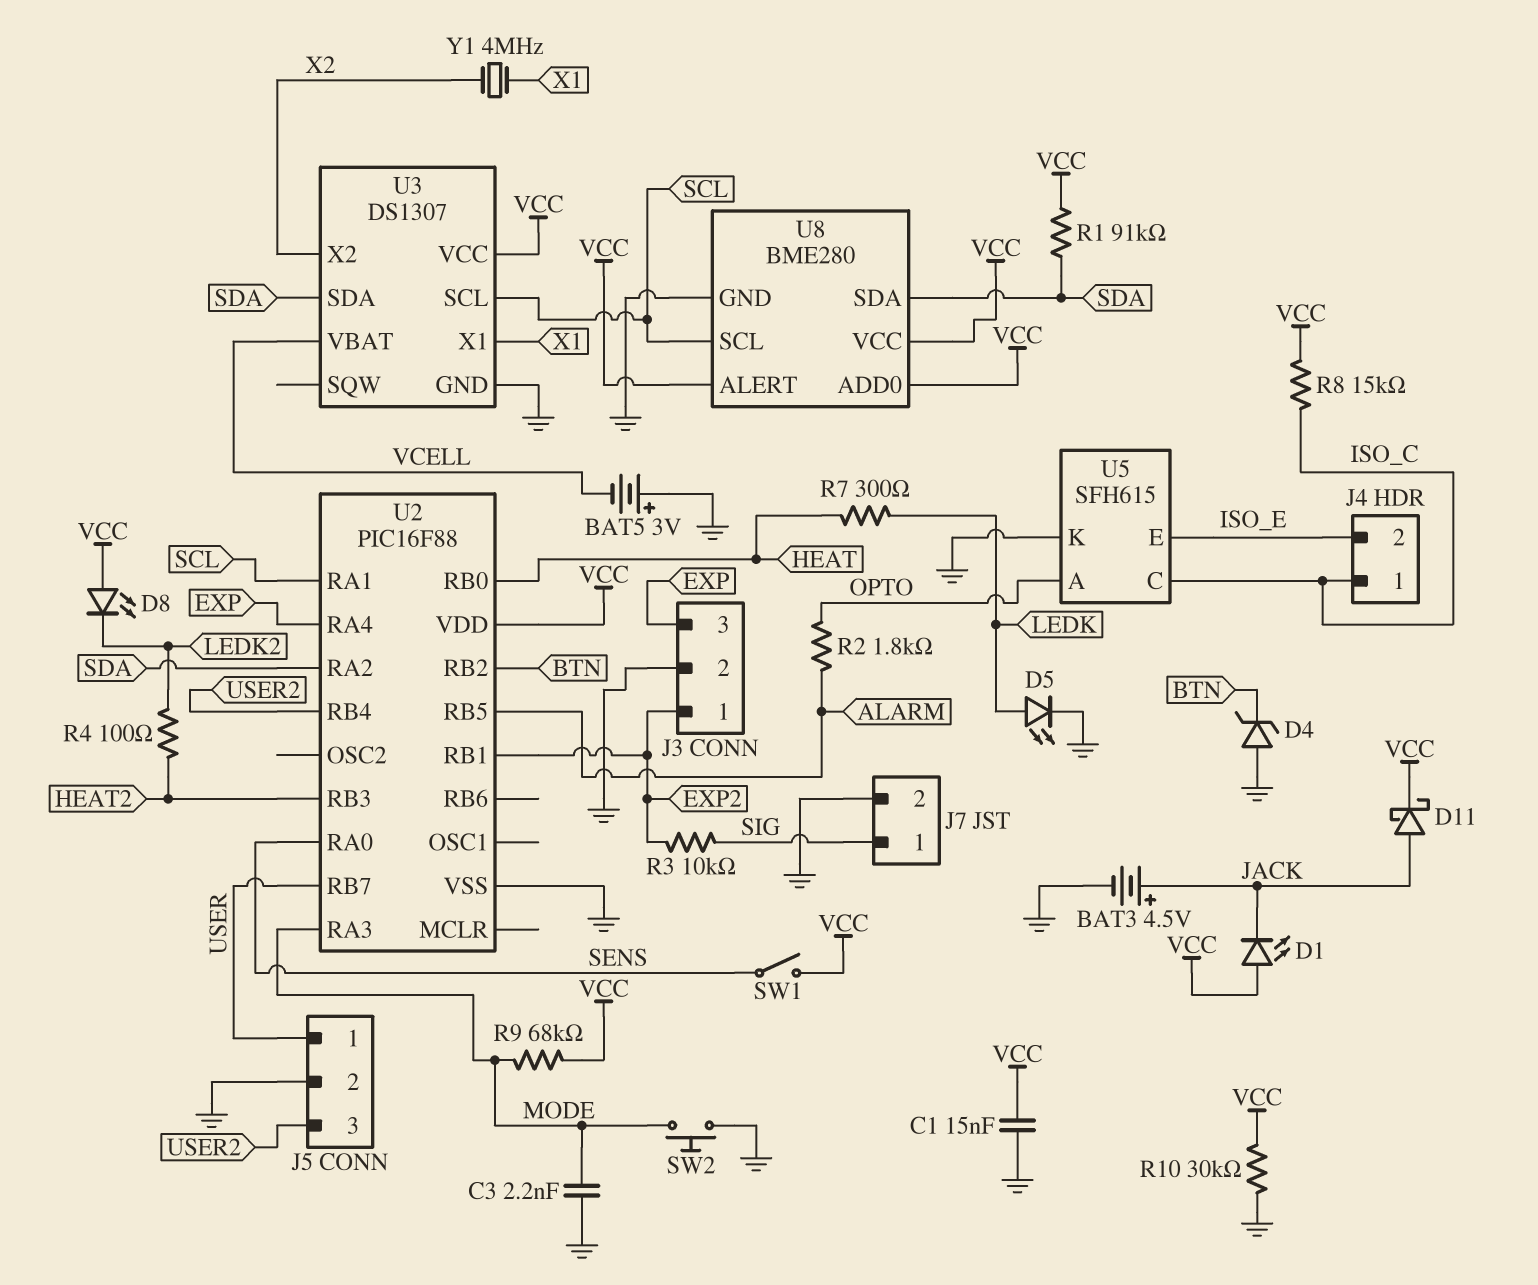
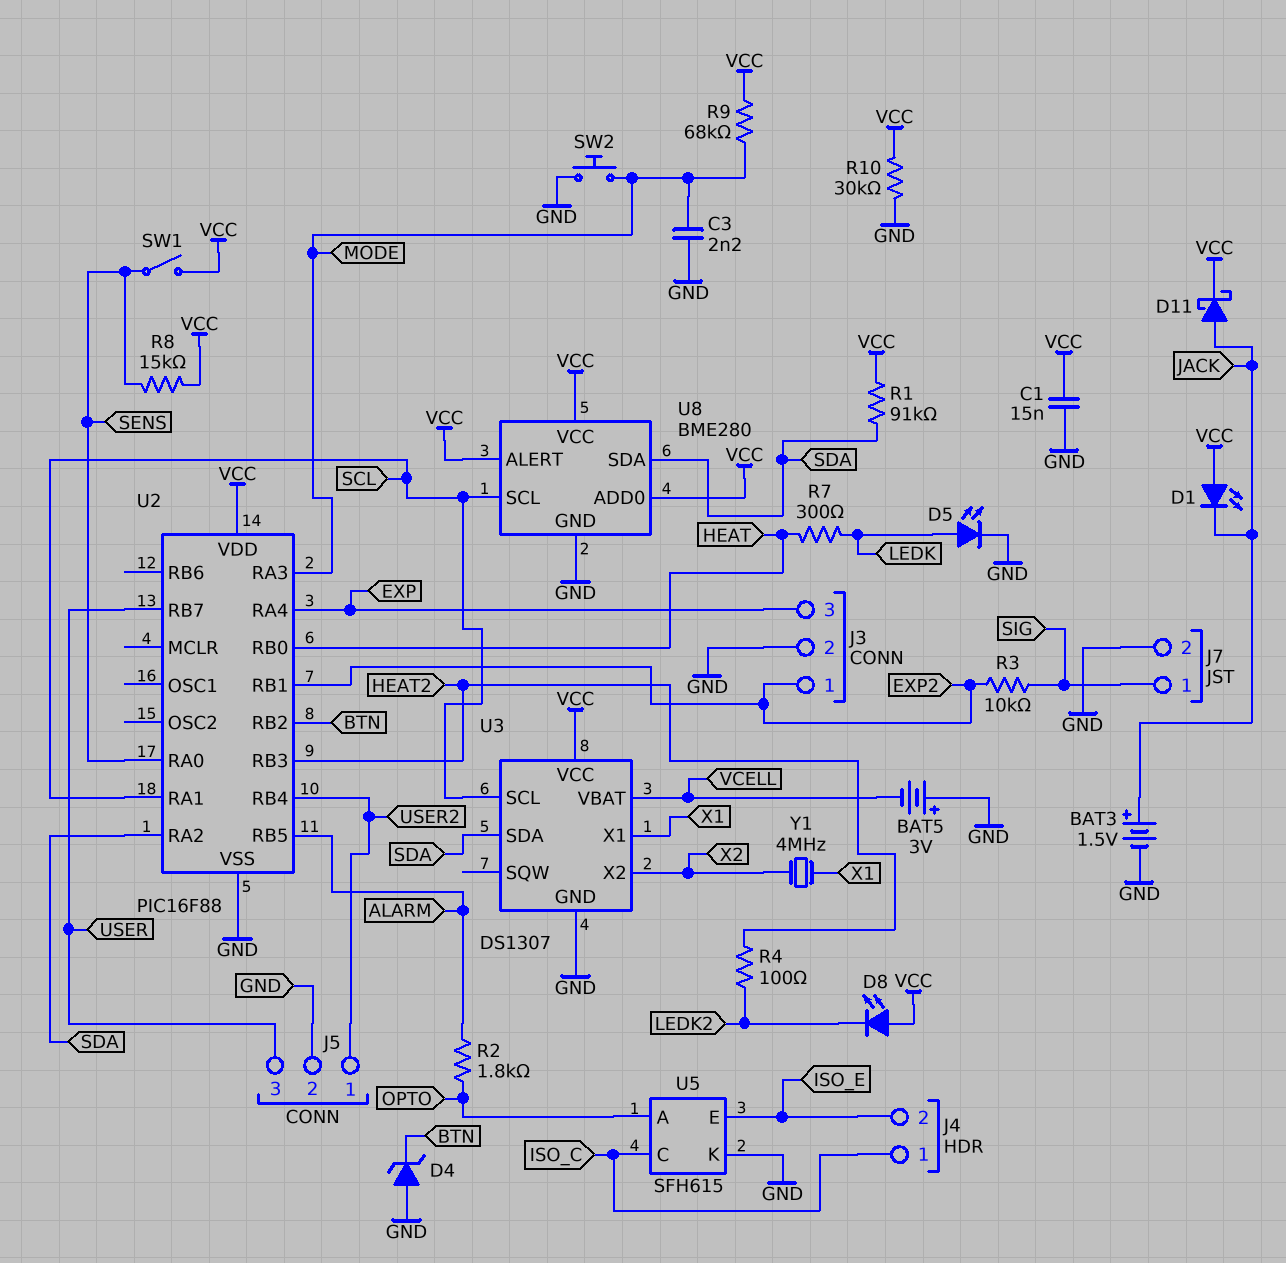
BAT3: 4.5V (plus JACK, minus GND) -> 1.5V (plus JACK, minus GND)
J5 pin 1: USER -> USER2
J5 pin 3: USER2 -> USER
R8: 15k (ISO_C, VCC) -> 15k (SENS, VCC)

